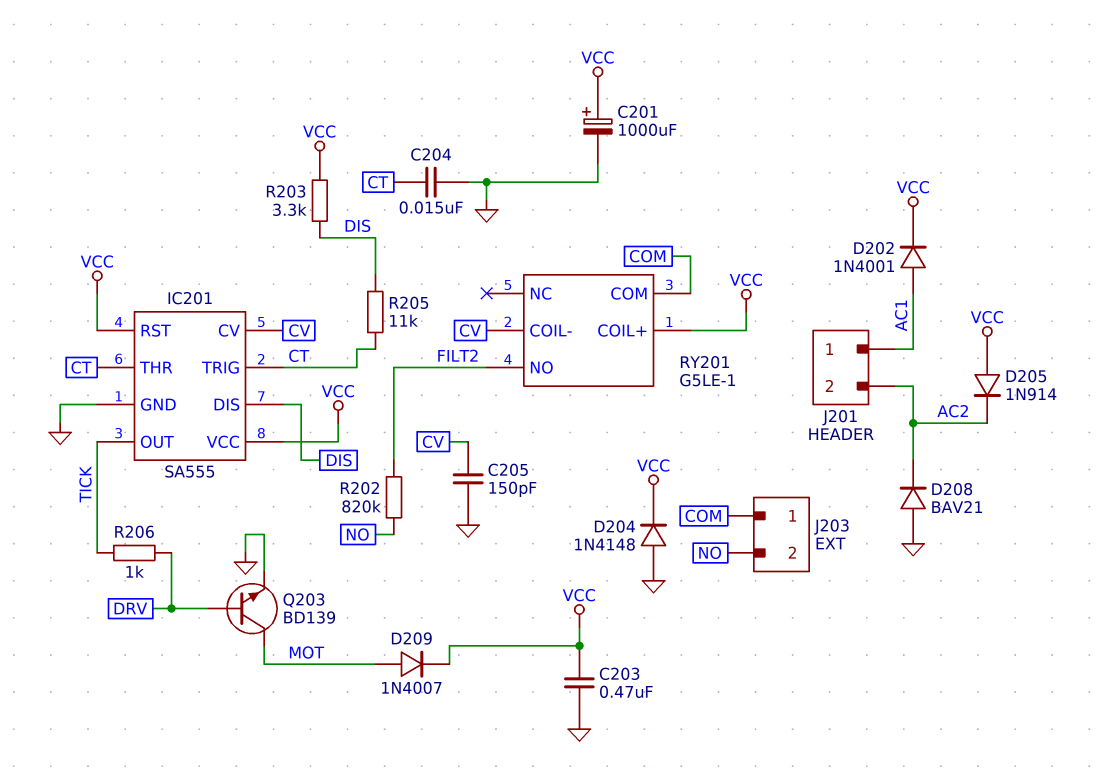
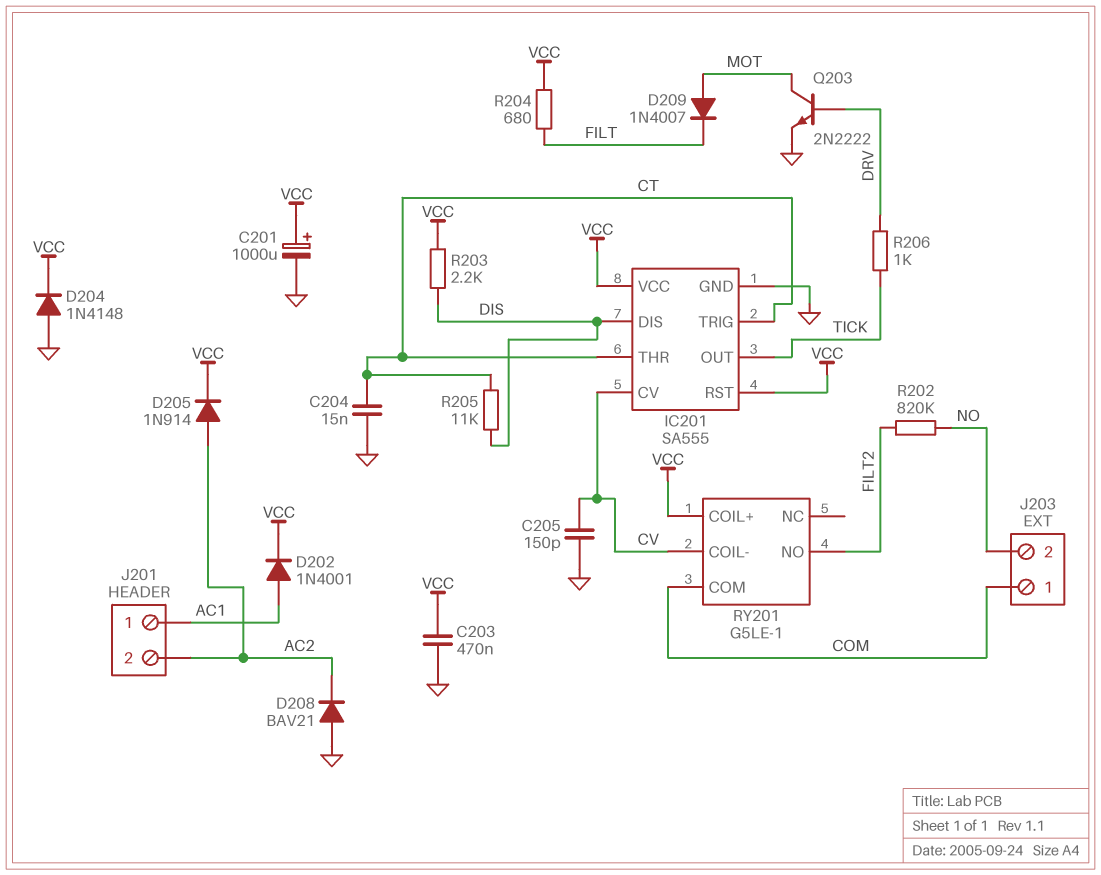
D205: diode 1N914 (A VCC, K AC2) -> diode 1N914 (A AC2, K VCC)
D209: diode 1N4007 (A MOT, K VCC) -> diode 1N4007 (A MOT, K FILT)
Q203: NPN BD139 (B DRV, C MOT, E GND) -> NPN 2N2222 (B DRV, C MOT, E GND)
R203: 3.3k (DIS, VCC) -> 2.2k (DIS, VCC)
R204: none -> 680 (FILT, VCC)

